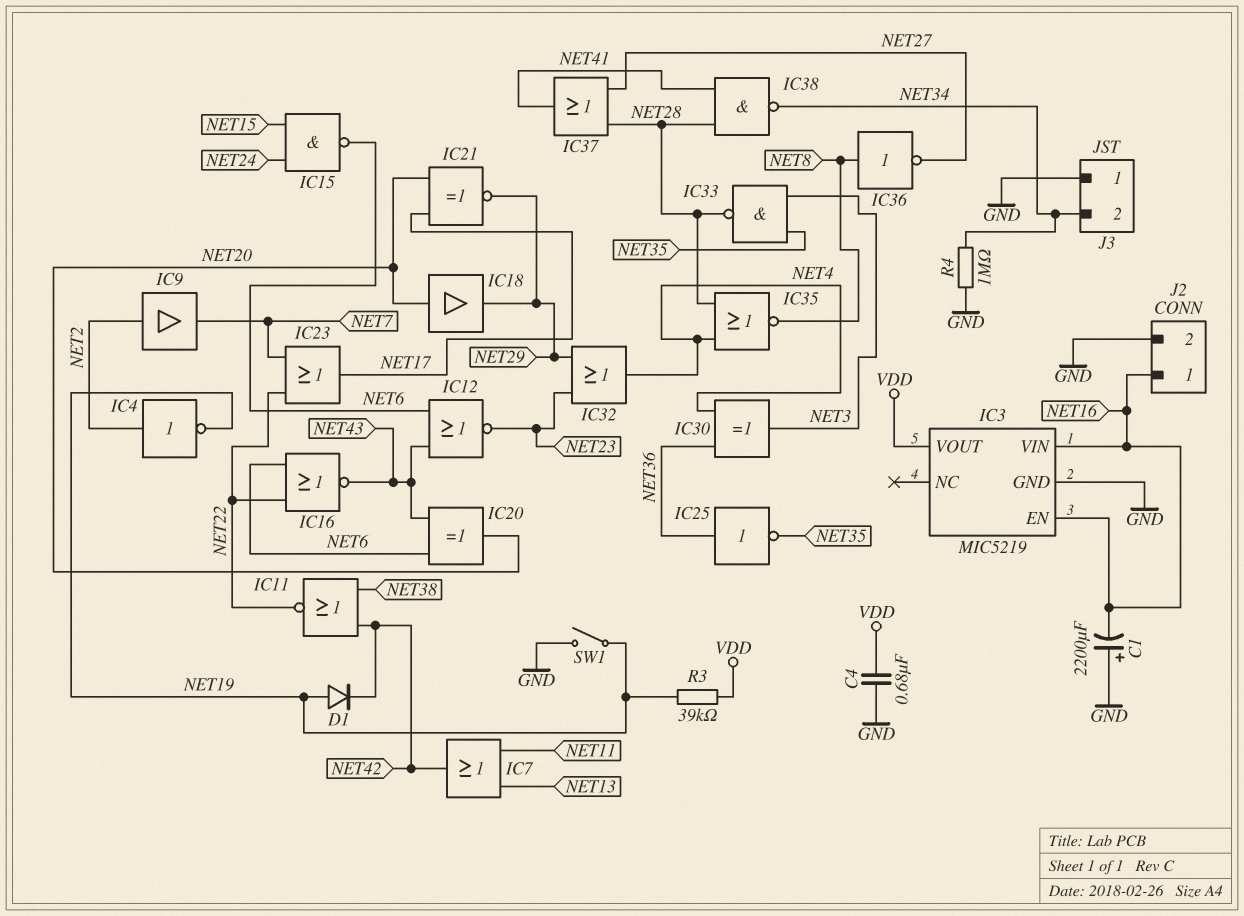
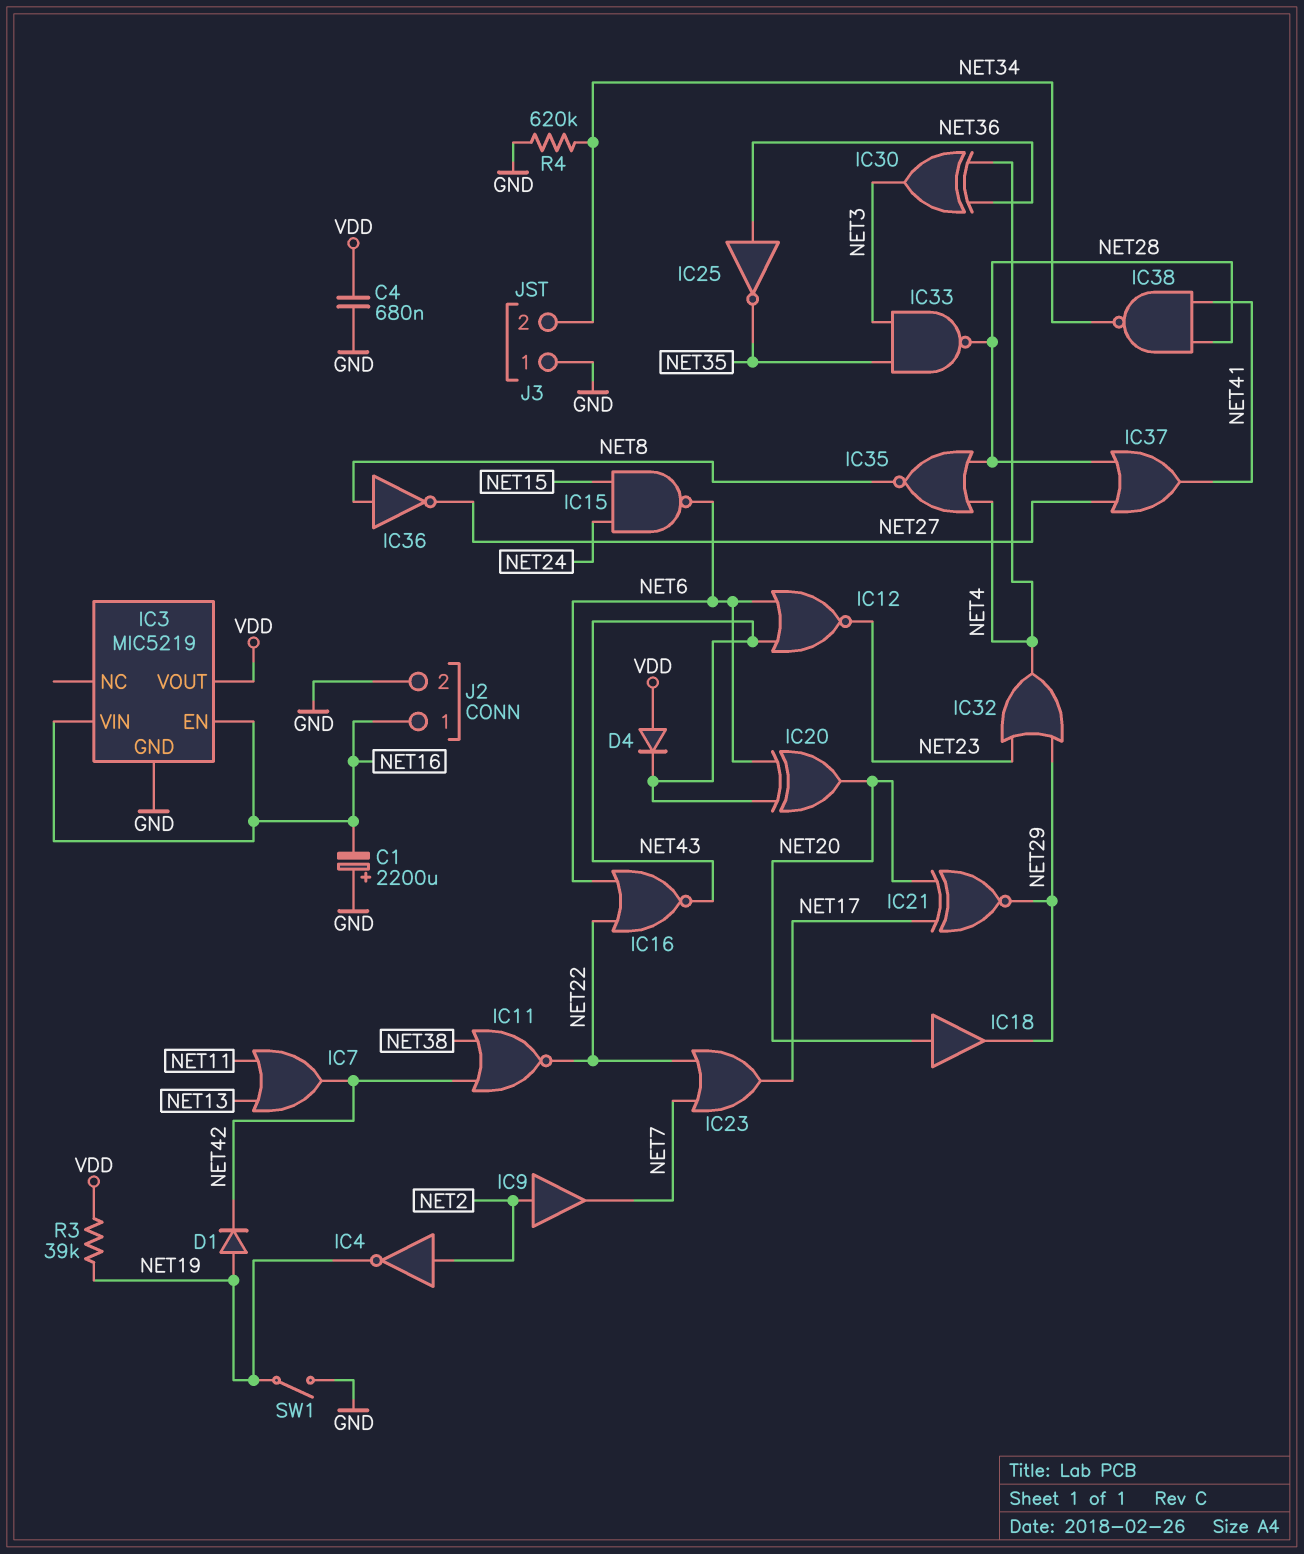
D4: none -> diode (A VDD, K NET43)
R4: 1M (GND, NET34) -> 620k (GND, NET34)

